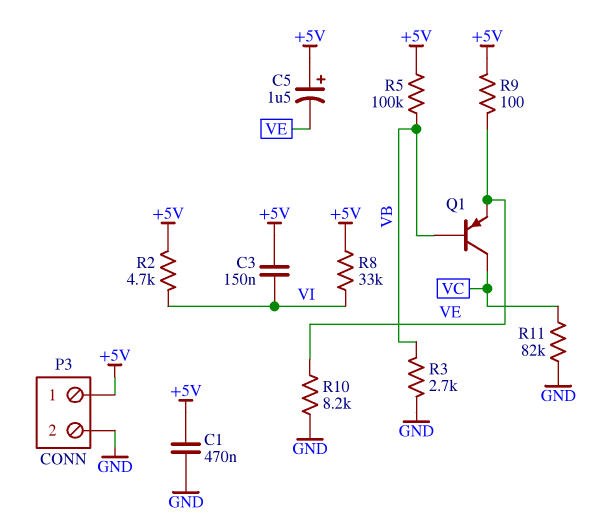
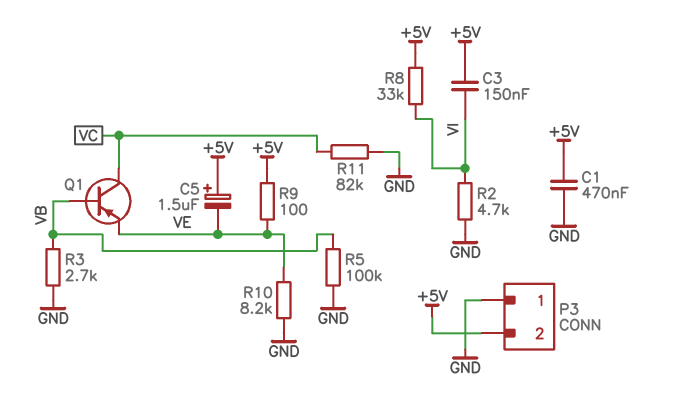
P3 pin 1: +5V -> GND
P3 pin 2: GND -> +5V
R2: 4.7k (+5V, VI) -> 4.7k (GND, VI)
R5: 100k (+5V, VB) -> 100k (GND, VB)

